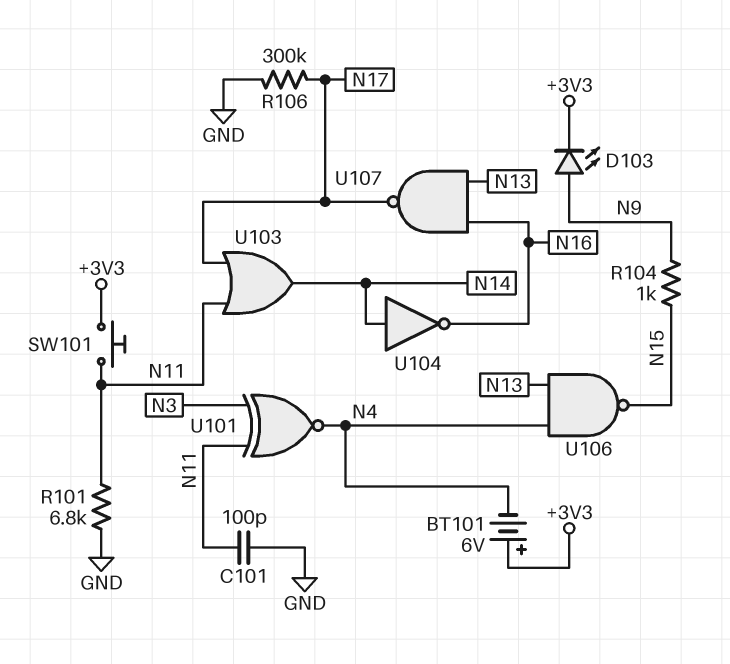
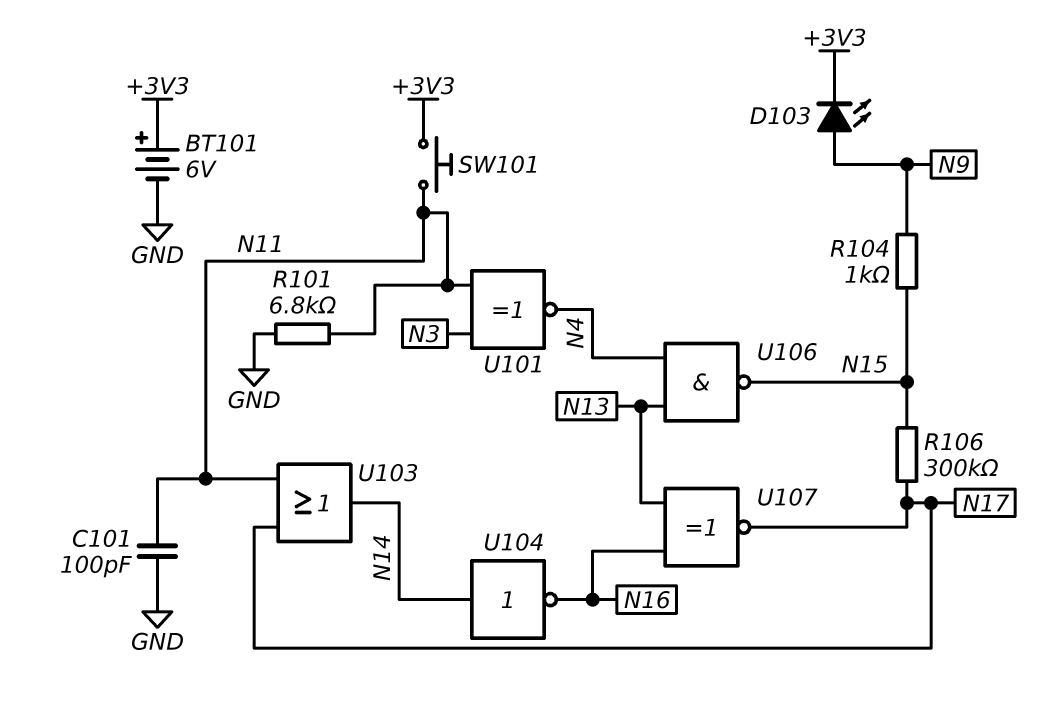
BT101: 6V (plus +3V3, minus N4) -> 6V (plus +3V3, minus GND)
R106: 300k (GND, N17) -> 300k (N15, N17)
U107: NAND (in N13, in N16, out N17) -> XNOR (in N13, in N16, out N17)

